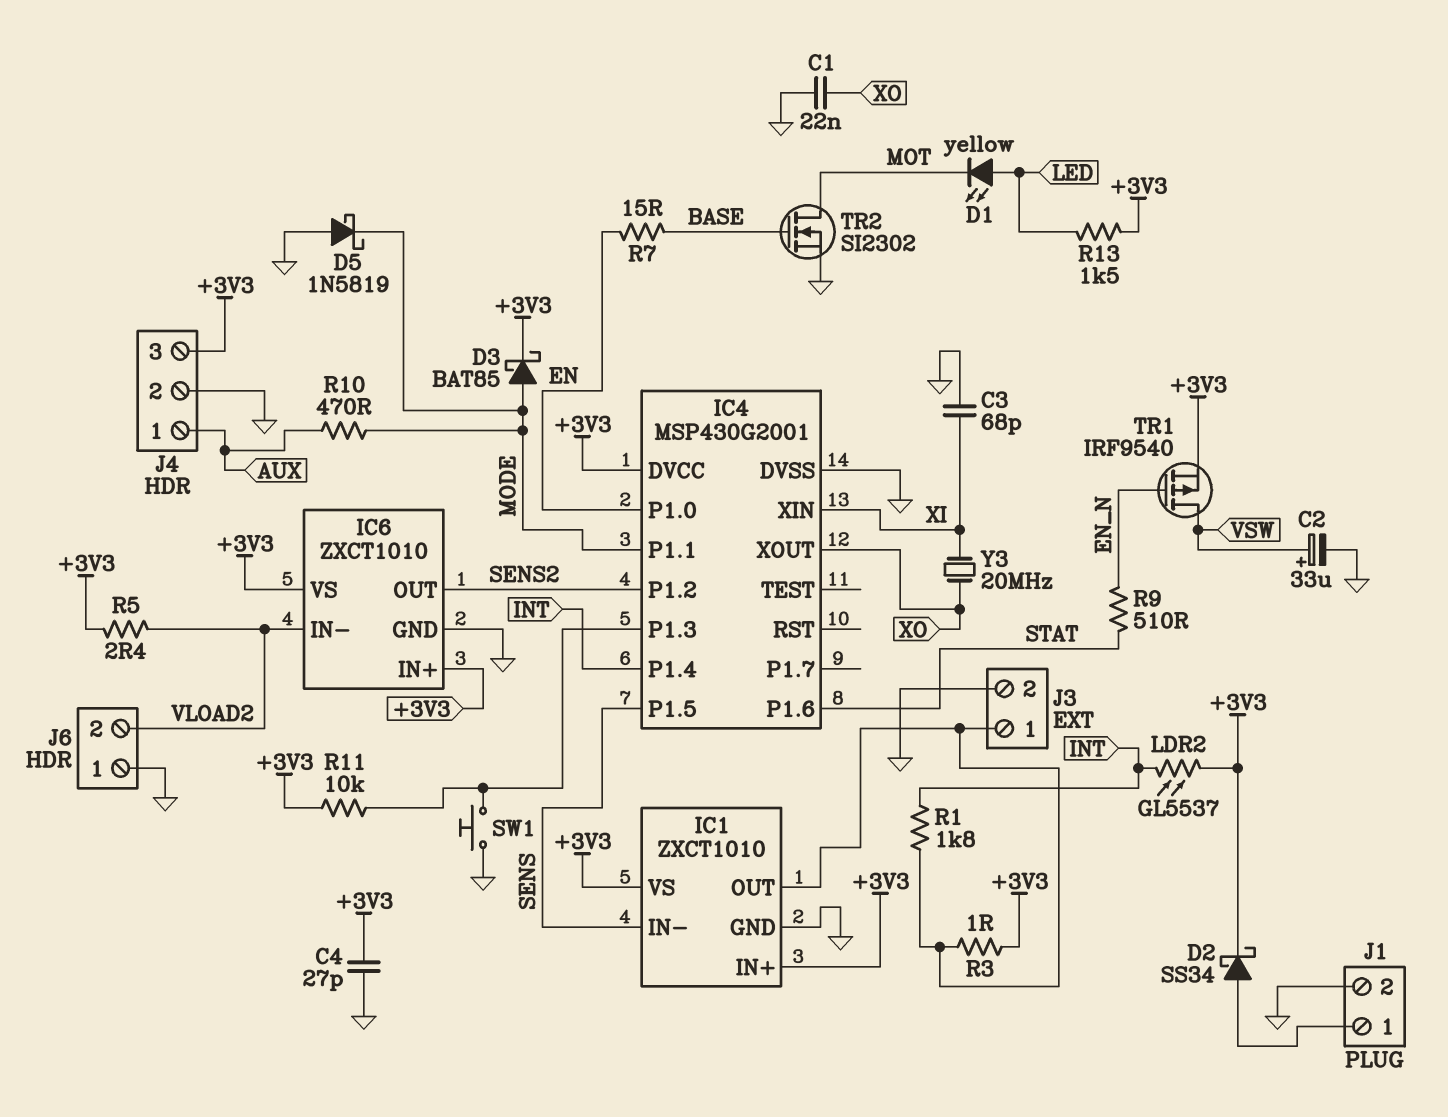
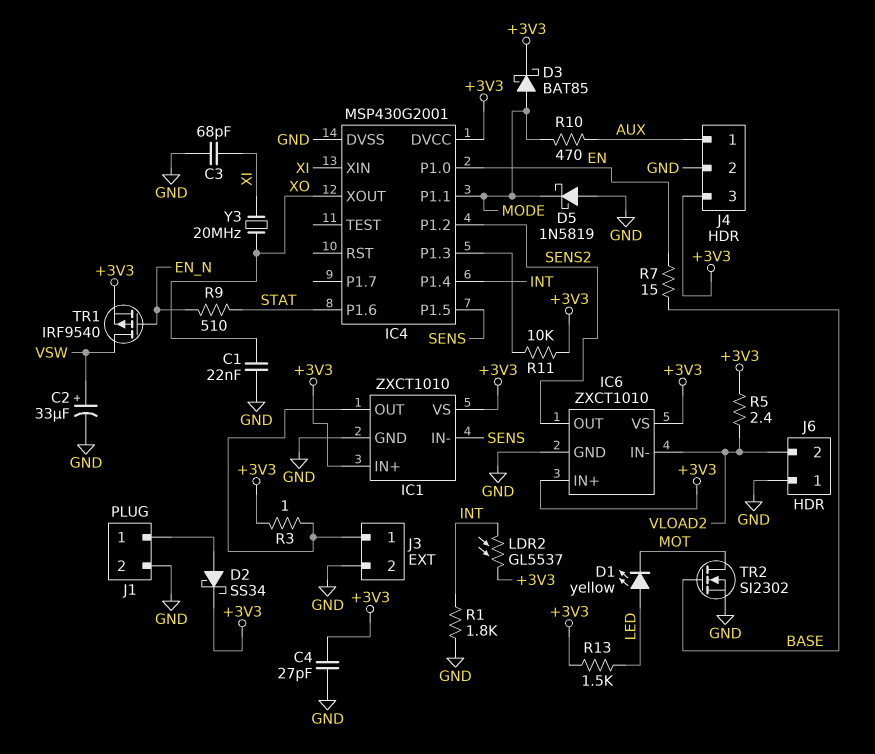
R1: 1.8k (IC1/OUT, INT) -> 1.8k (GND, INT)
SW1: button (GND, IC4/P1.3) -> none

